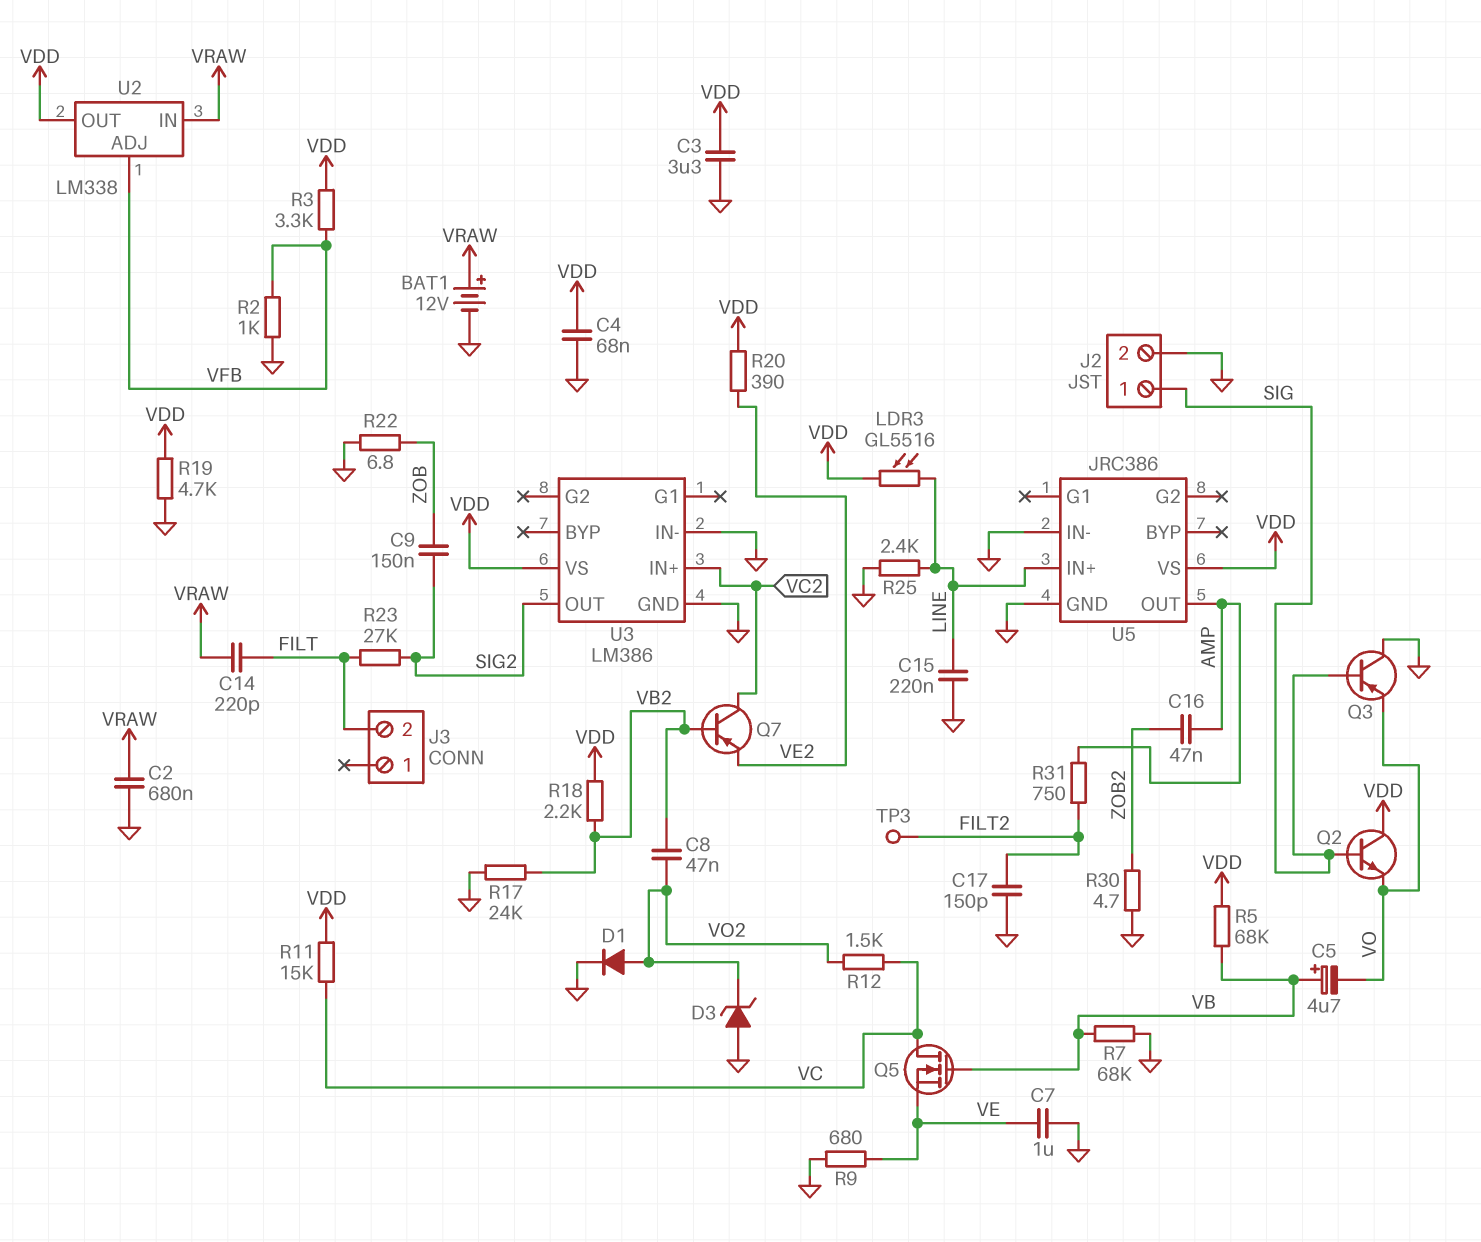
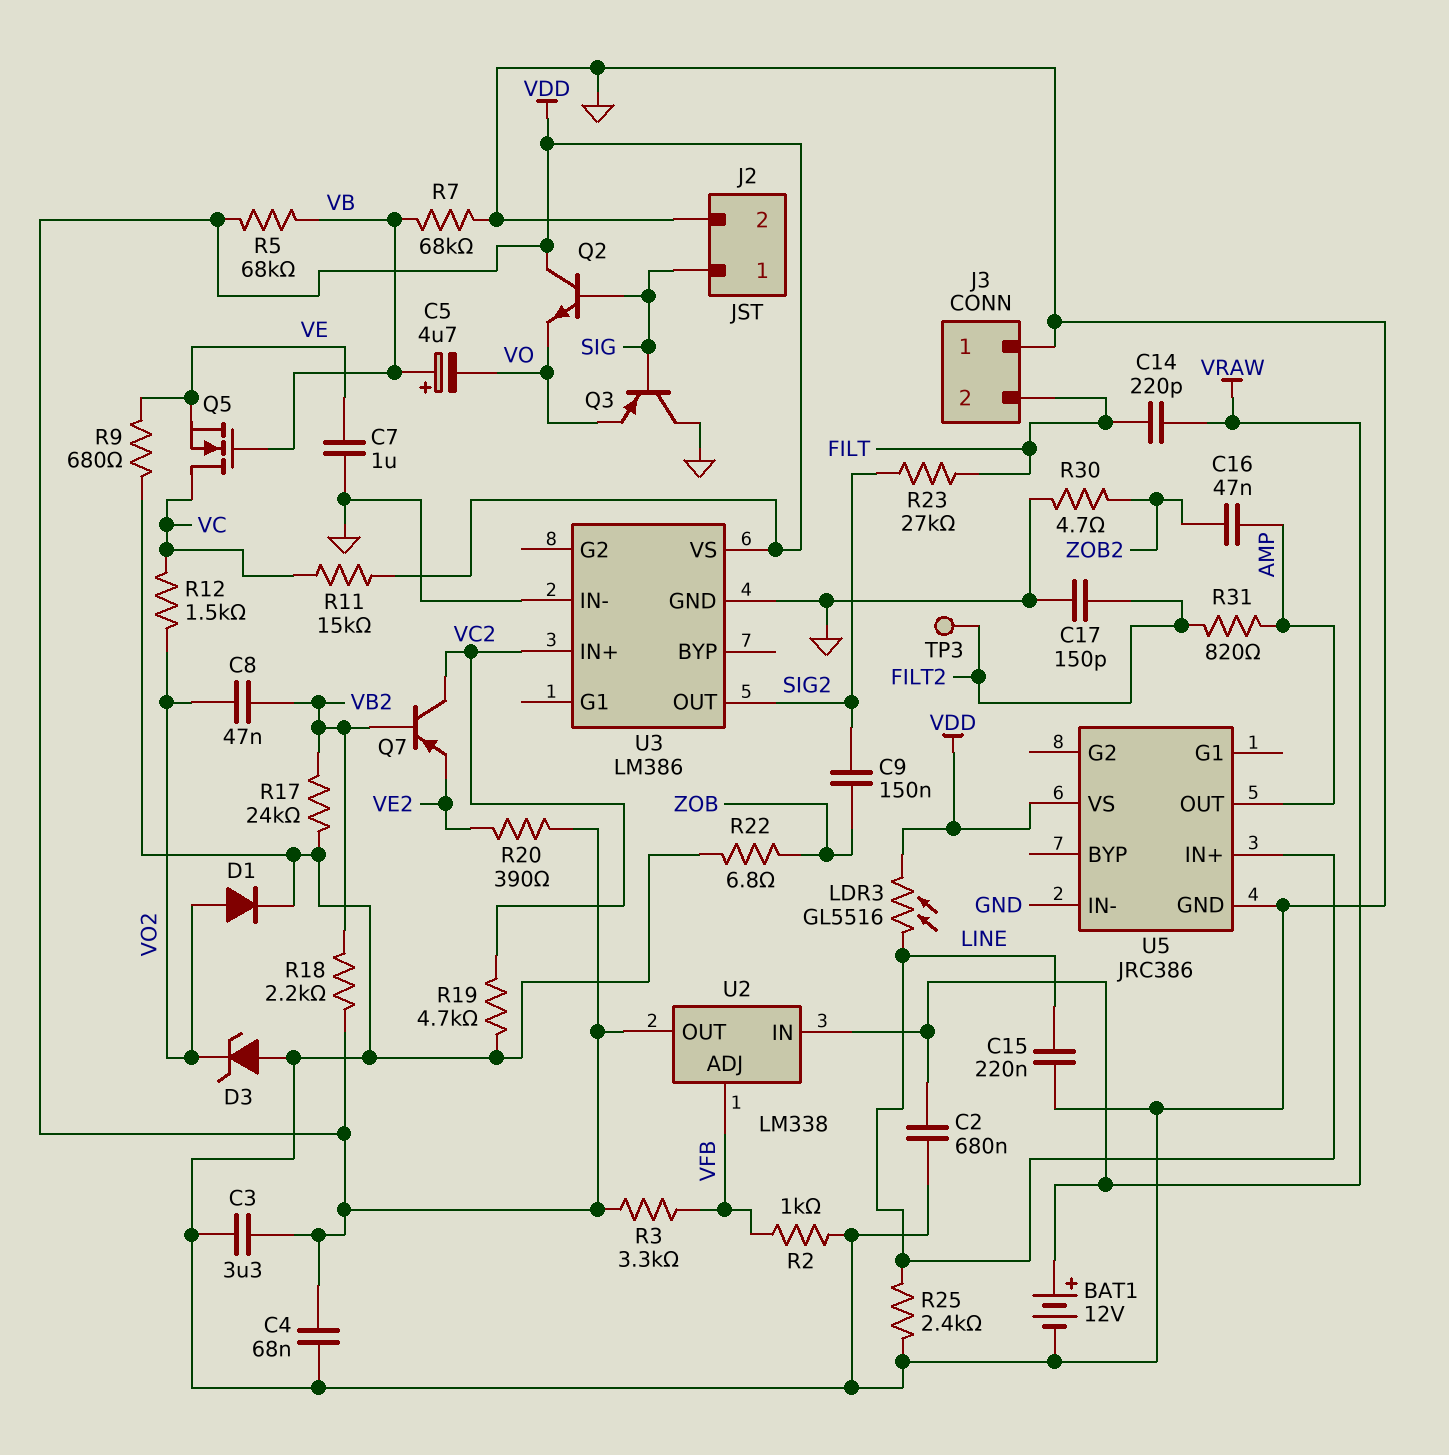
J3 pin 1: none -> GND
R19: 4.7k (GND, VDD) -> 4.7k (GND, VC2)
R31: 750 (AMP, FILT2) -> 820 (AMP, FILT2)

